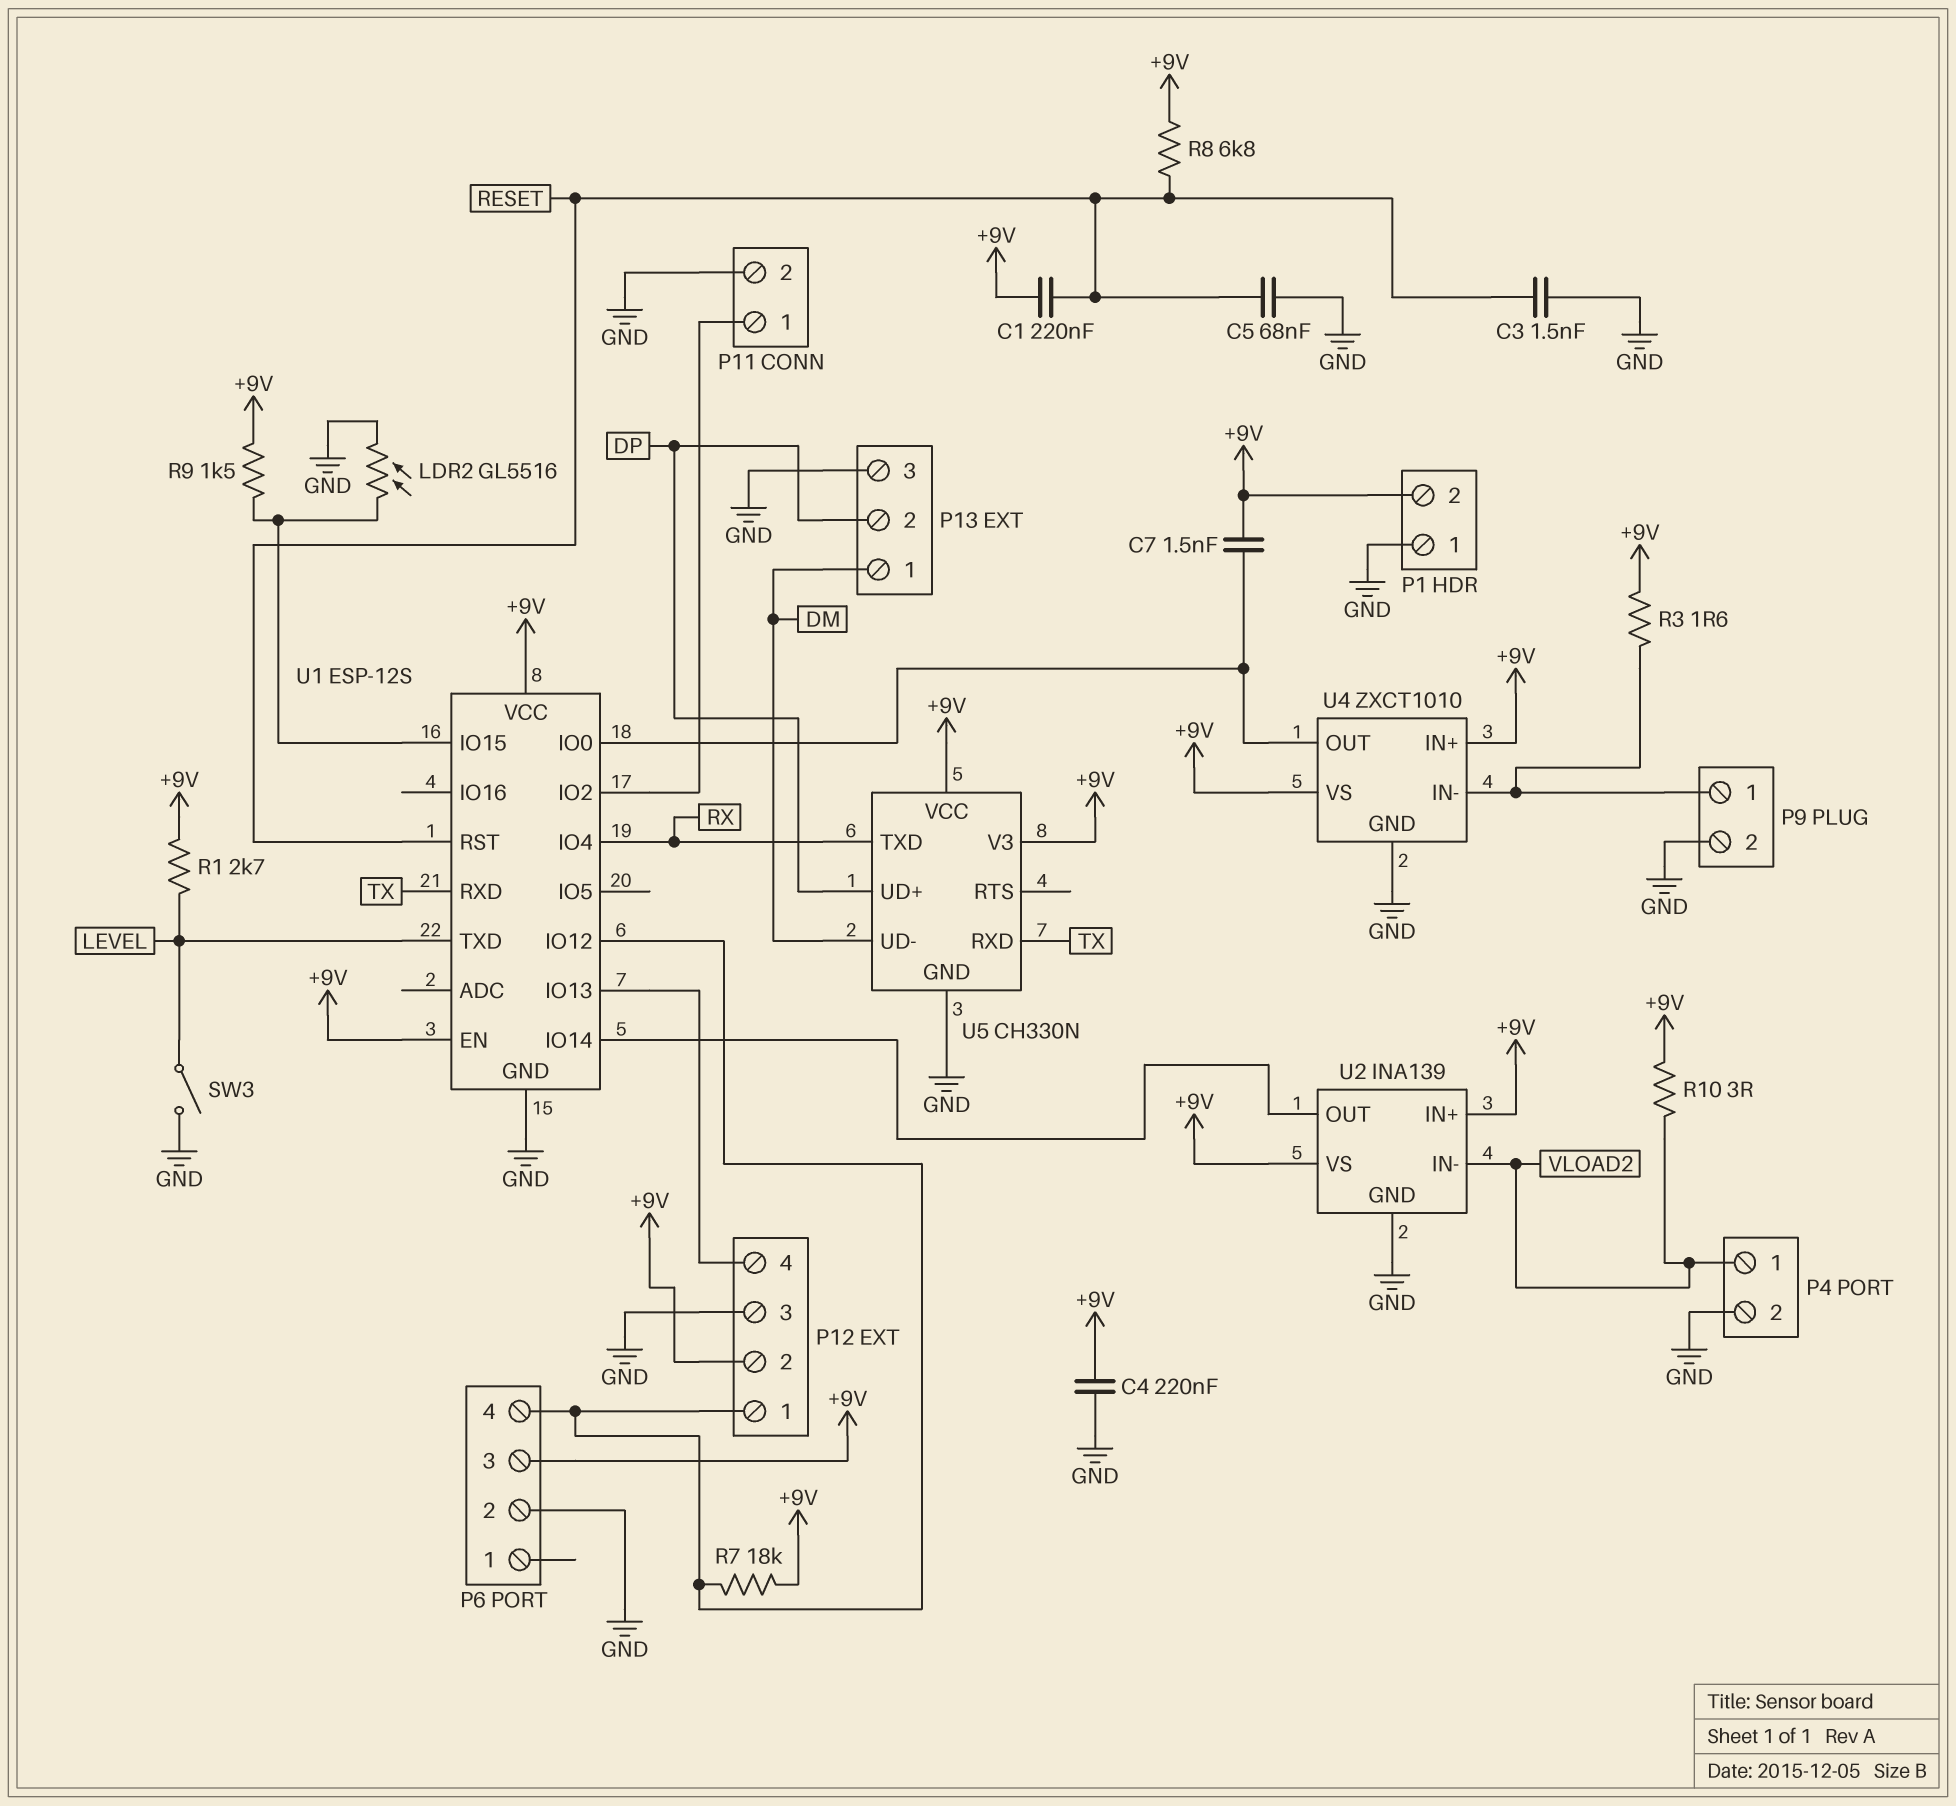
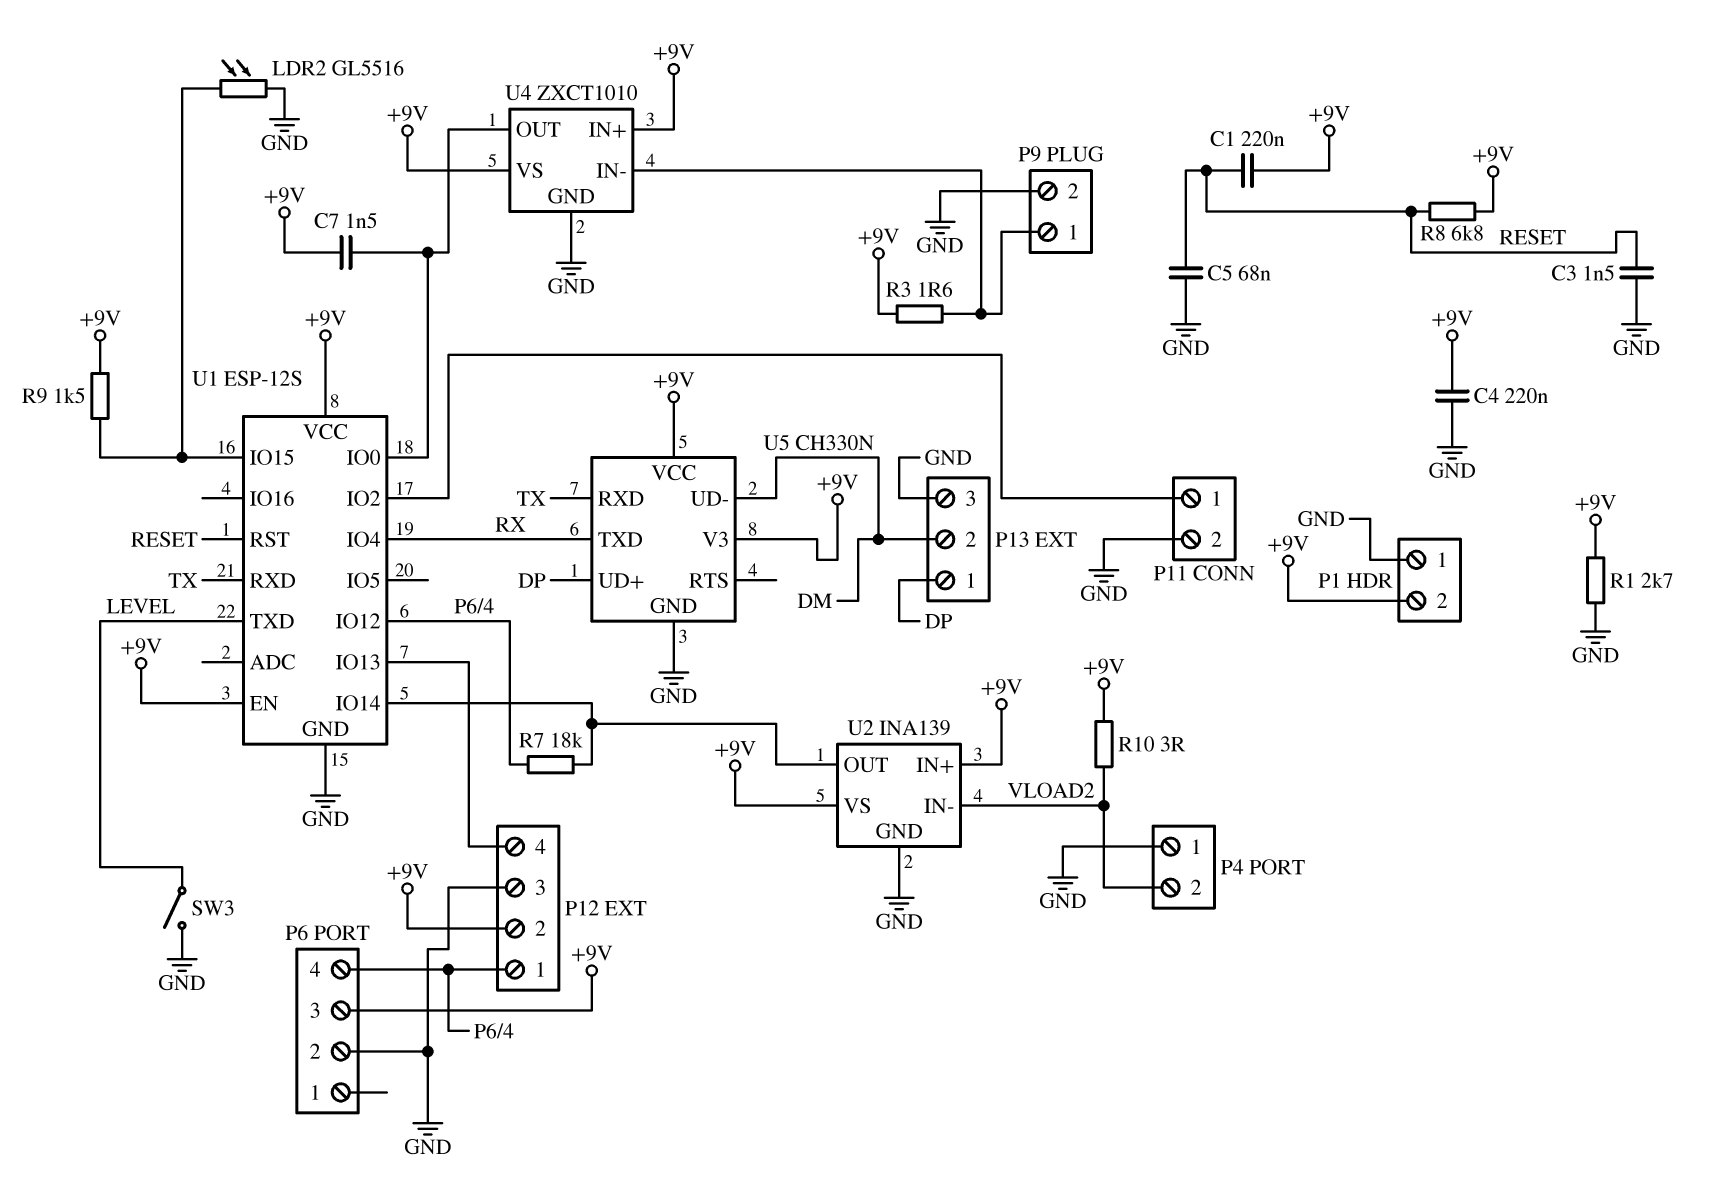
P4 pin 1: VLOAD2 -> GND
P4 pin 2: GND -> VLOAD2
P13 pin 1: DM -> DP
P13 pin 2: DP -> DM
R1: 2.7k (+9V, LEVEL) -> 2.7k (+9V, GND)
R7: 18k (+9V, P6/4) -> 18k (P6/4, U1/IO14)

